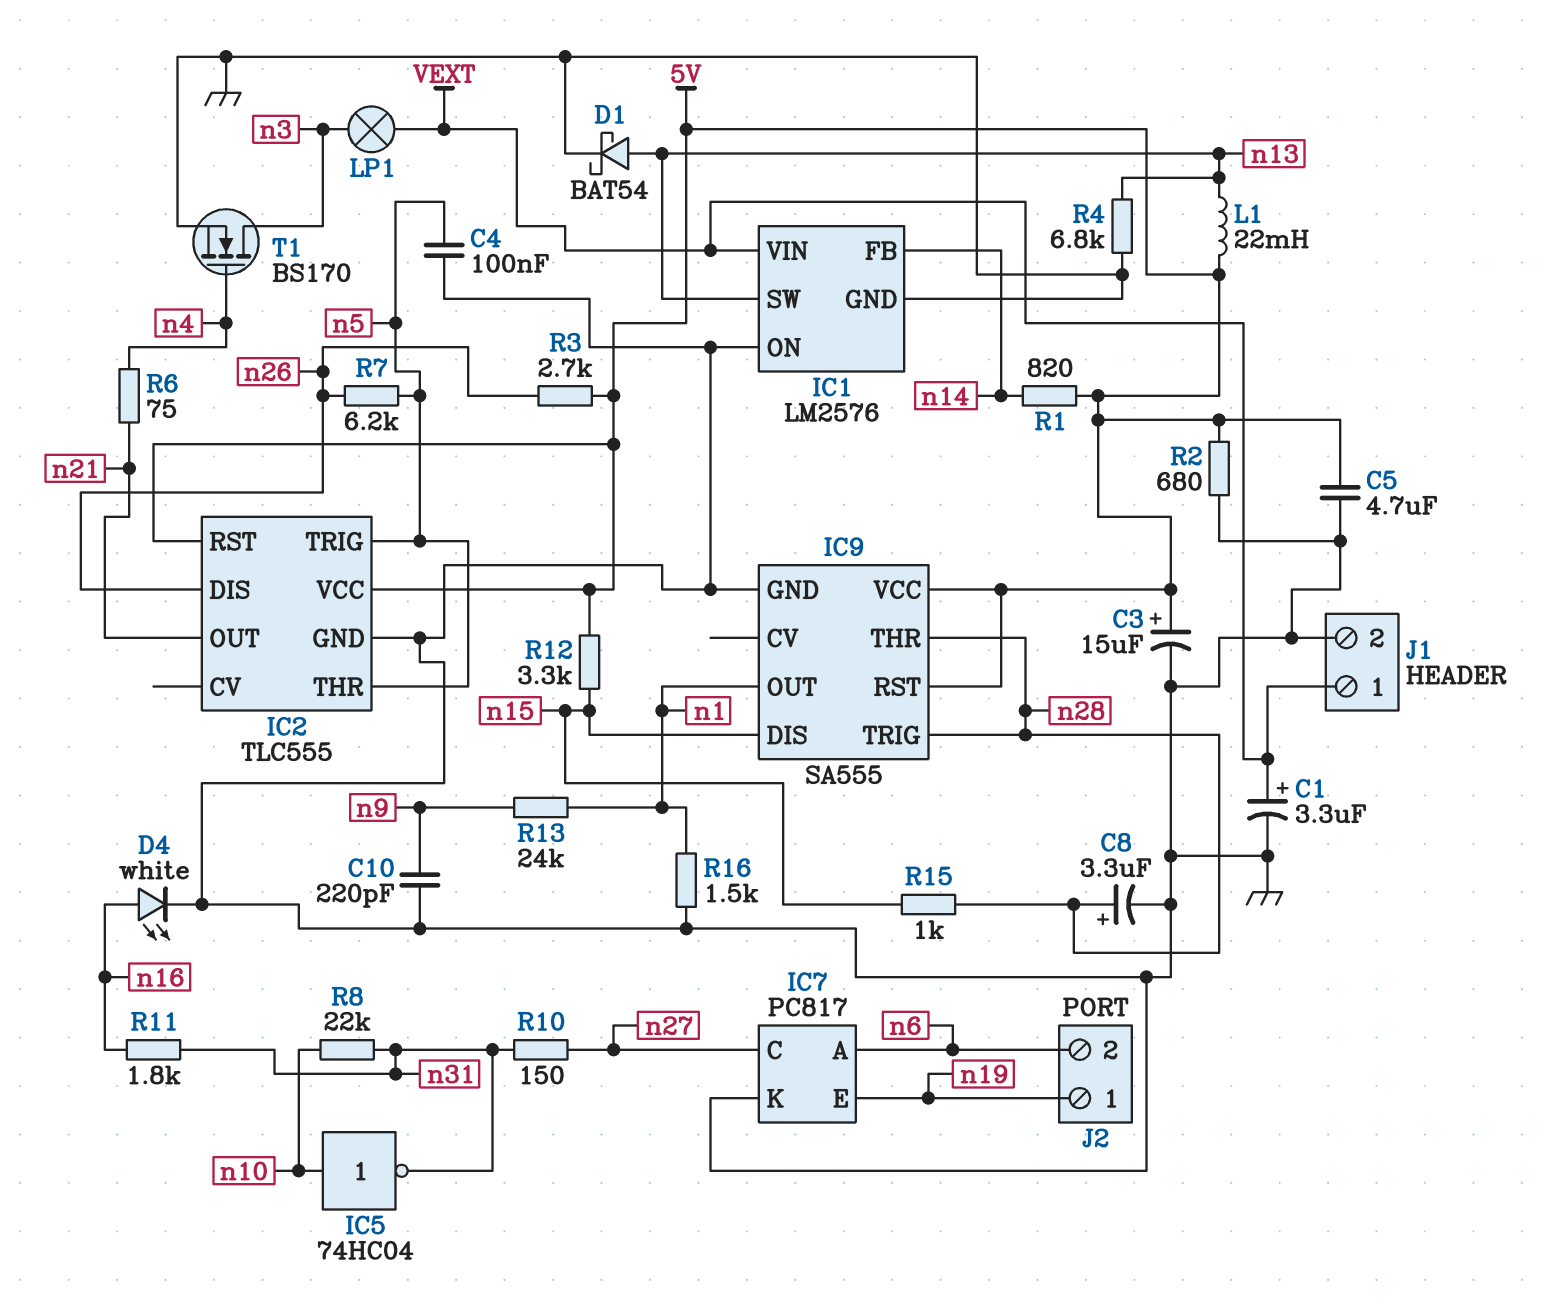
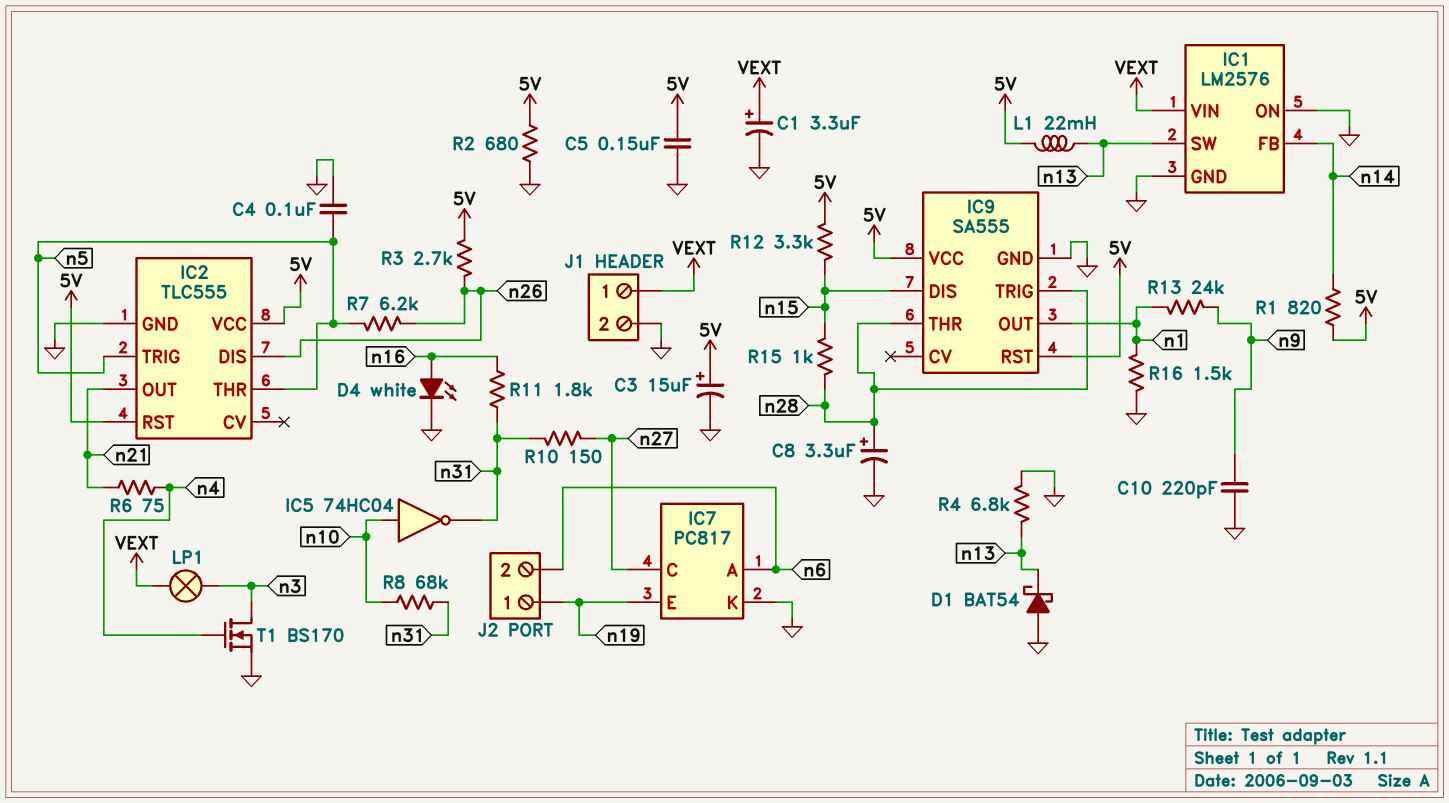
C5: 4.7uF (5V, GND) -> 150nF (5V, GND)
D1: schottky BAT54 (A n13, K GND) -> schottky BAT54 (A GND, K n13)
R8: 22k (n10, n31) -> 68k (n10, n31)

